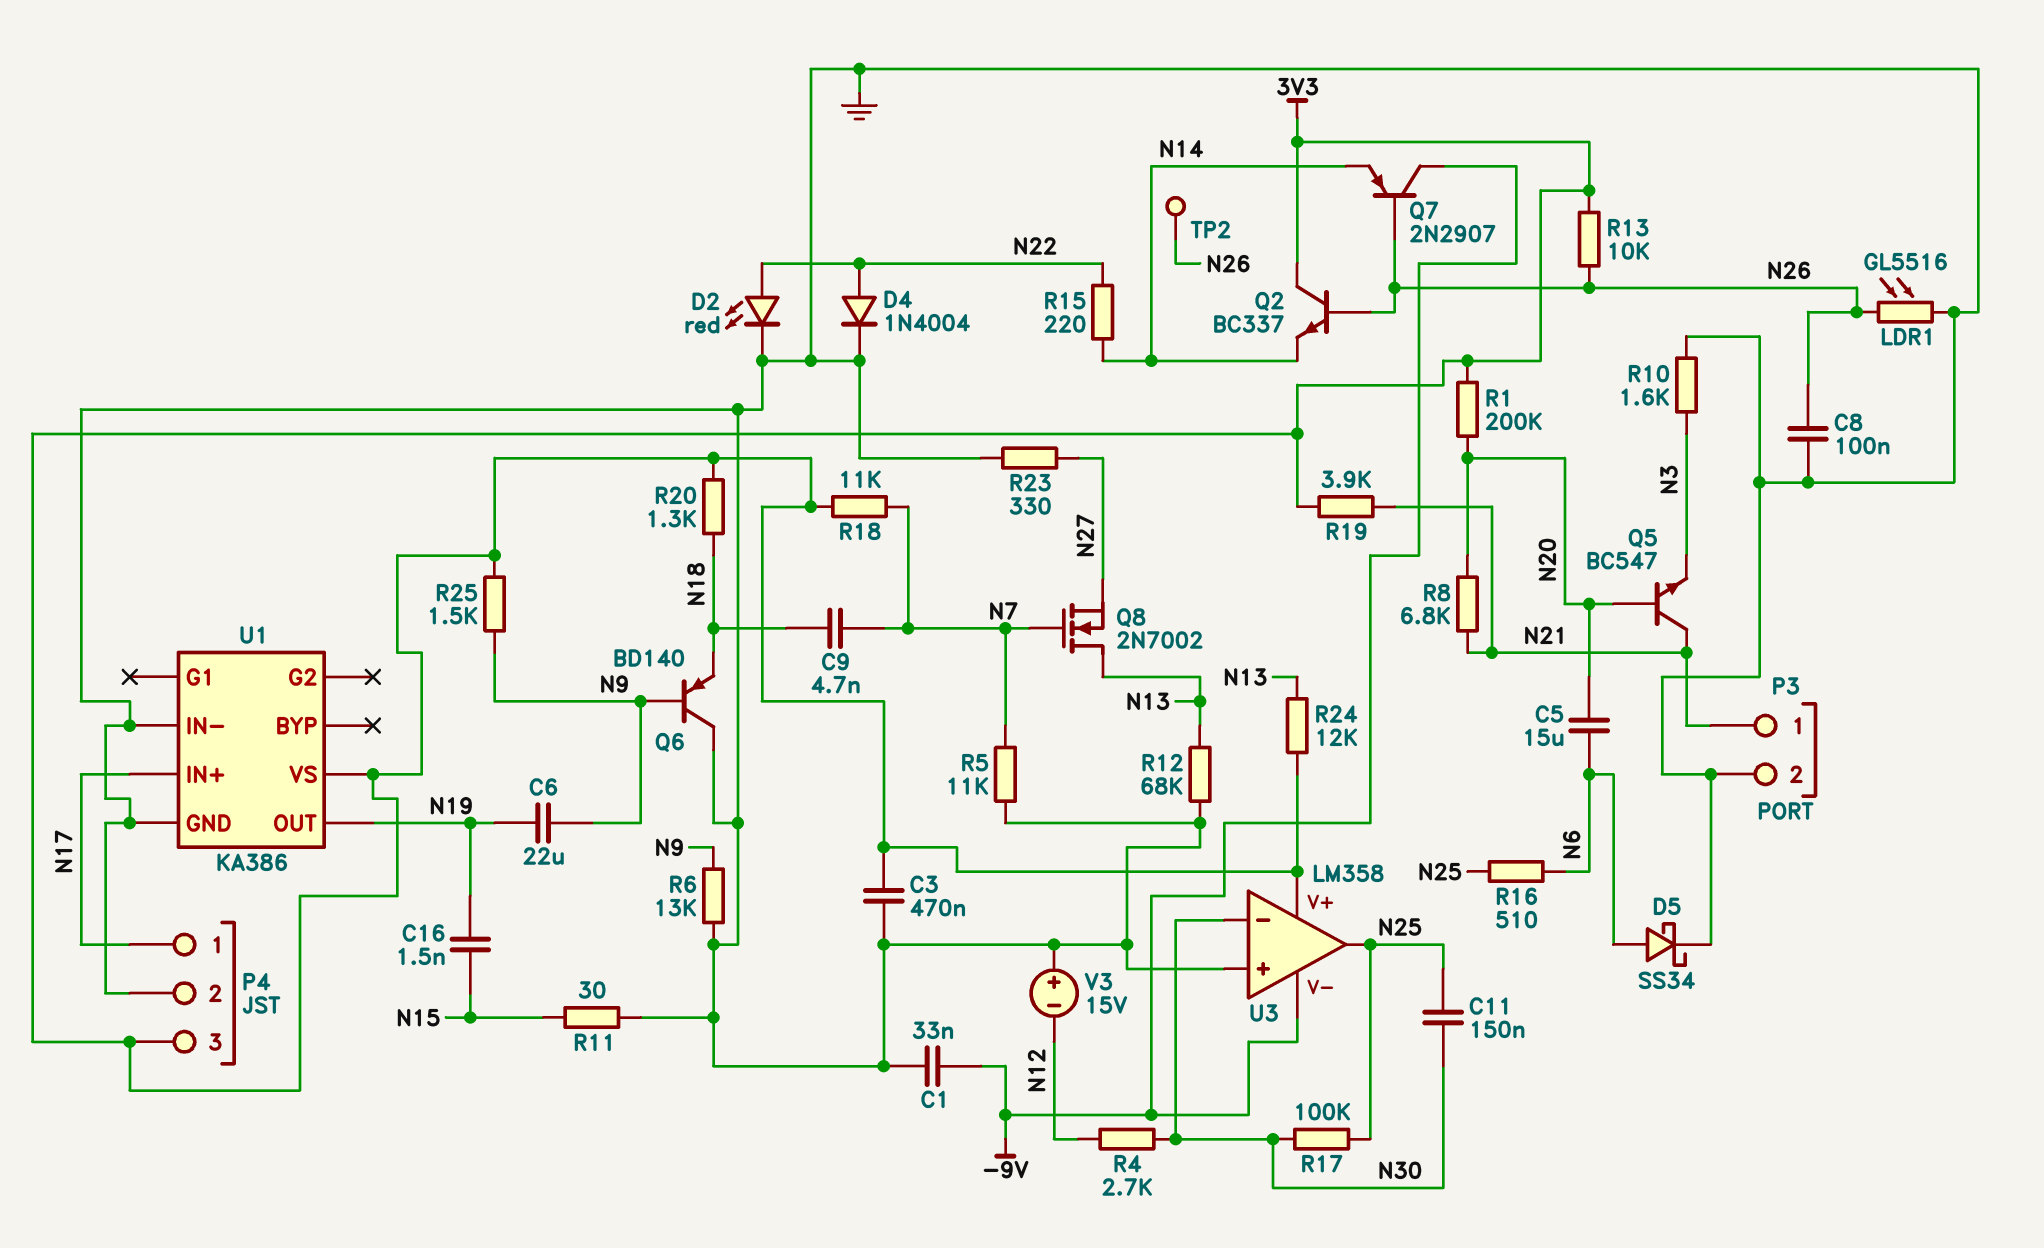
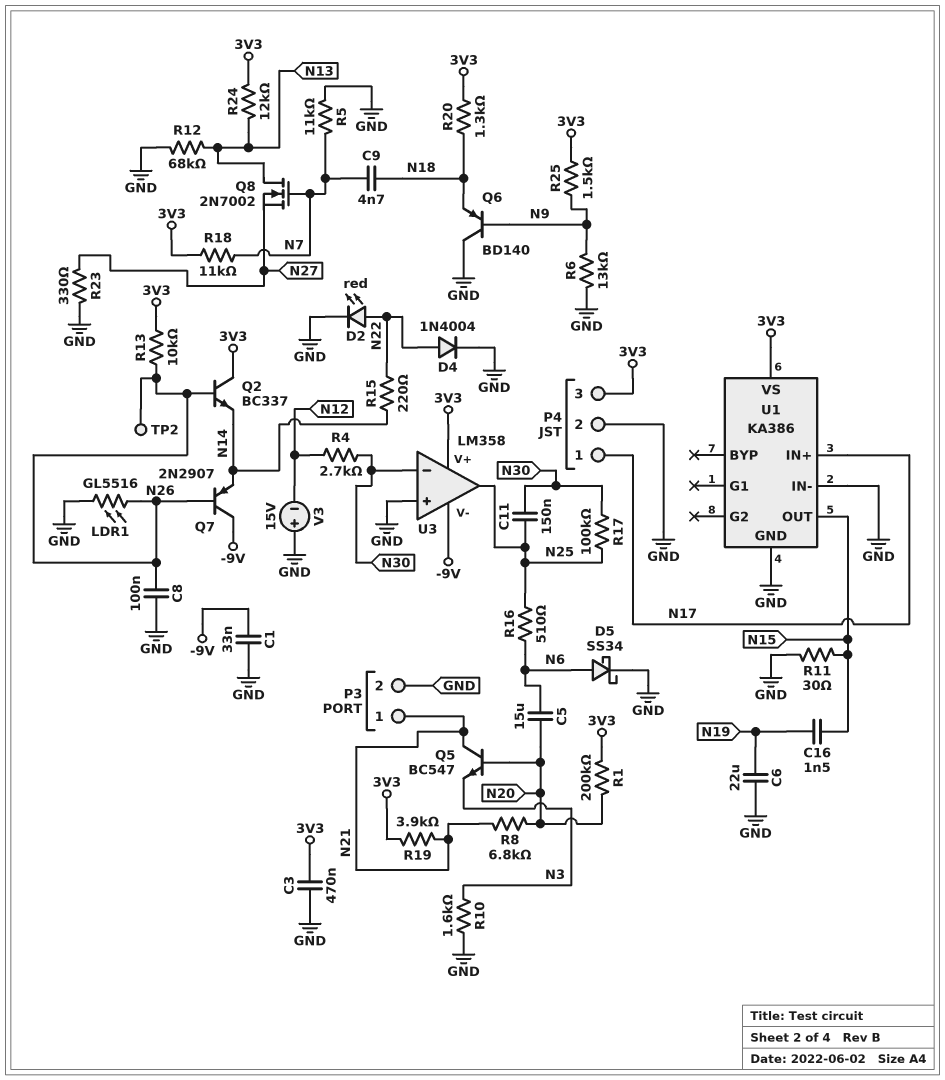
C6: 22uF (N9, N19) -> 22uF (GND, N19)
U1 pin OUT: N19 -> N15

